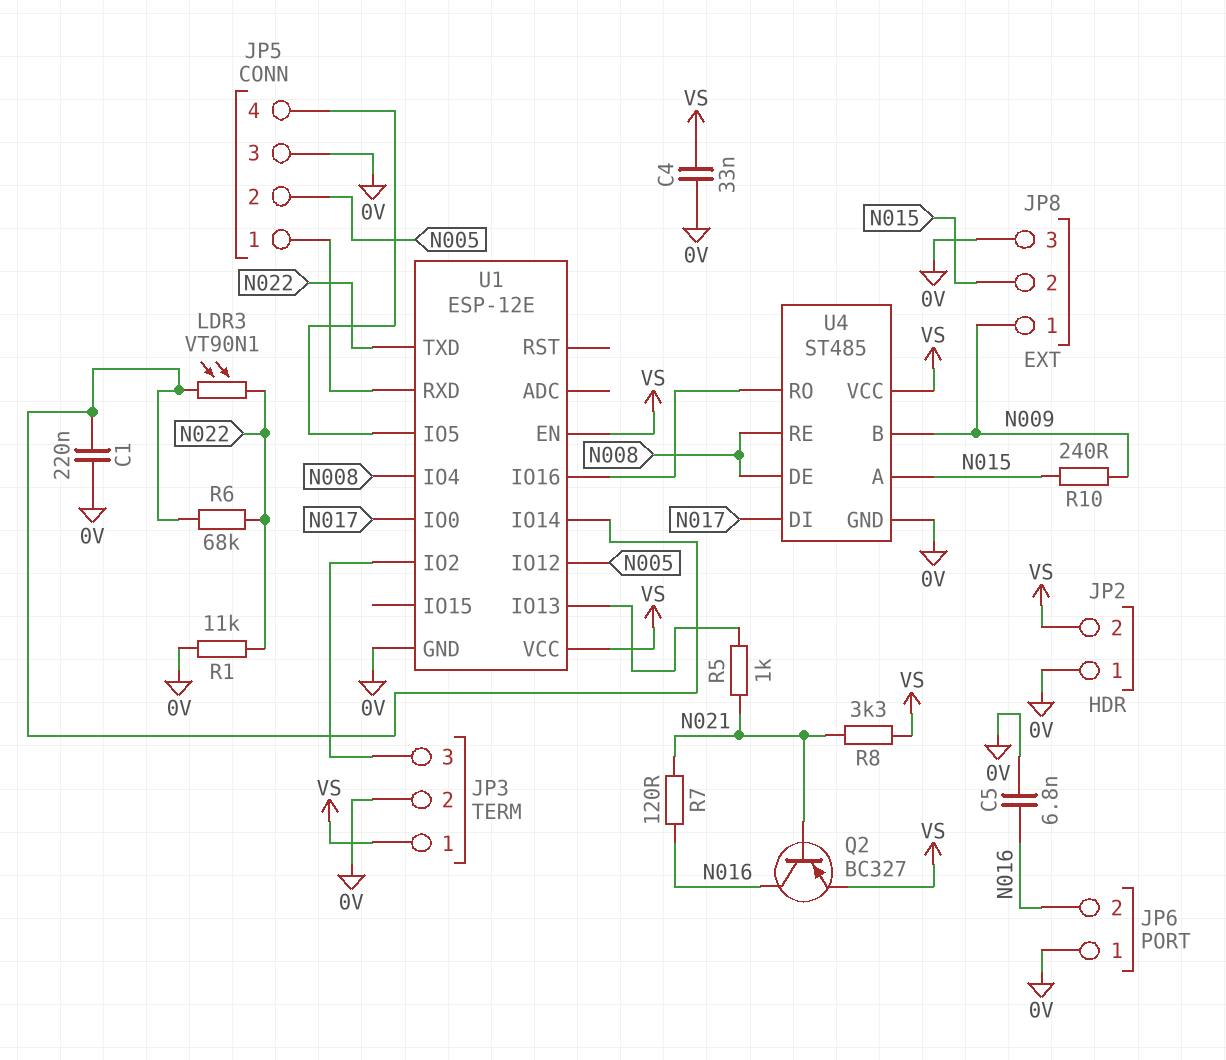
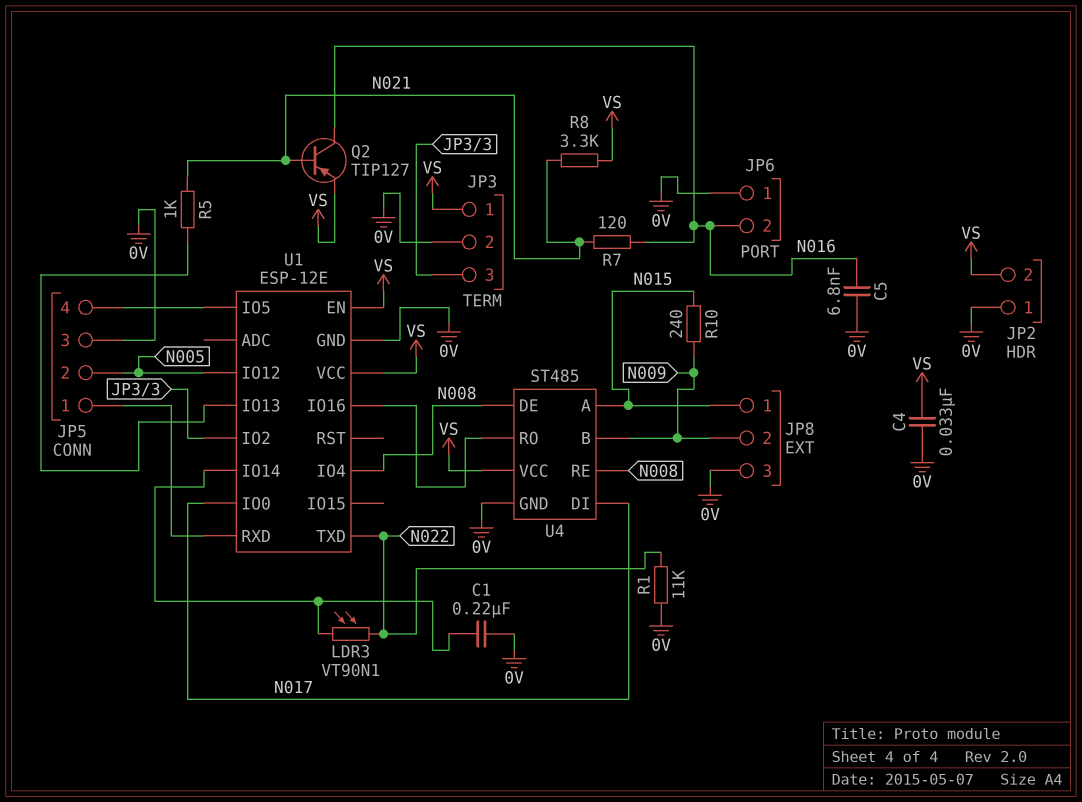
JP8 pin 1: N009 -> N015
JP8 pin 2: N015 -> N009
Q2: PNP BC327 (B N021, C N016, E VS) -> PNP TIP127 (B N021, C N016, E VS)
R6: 68k (N022, U1/IO14) -> none

